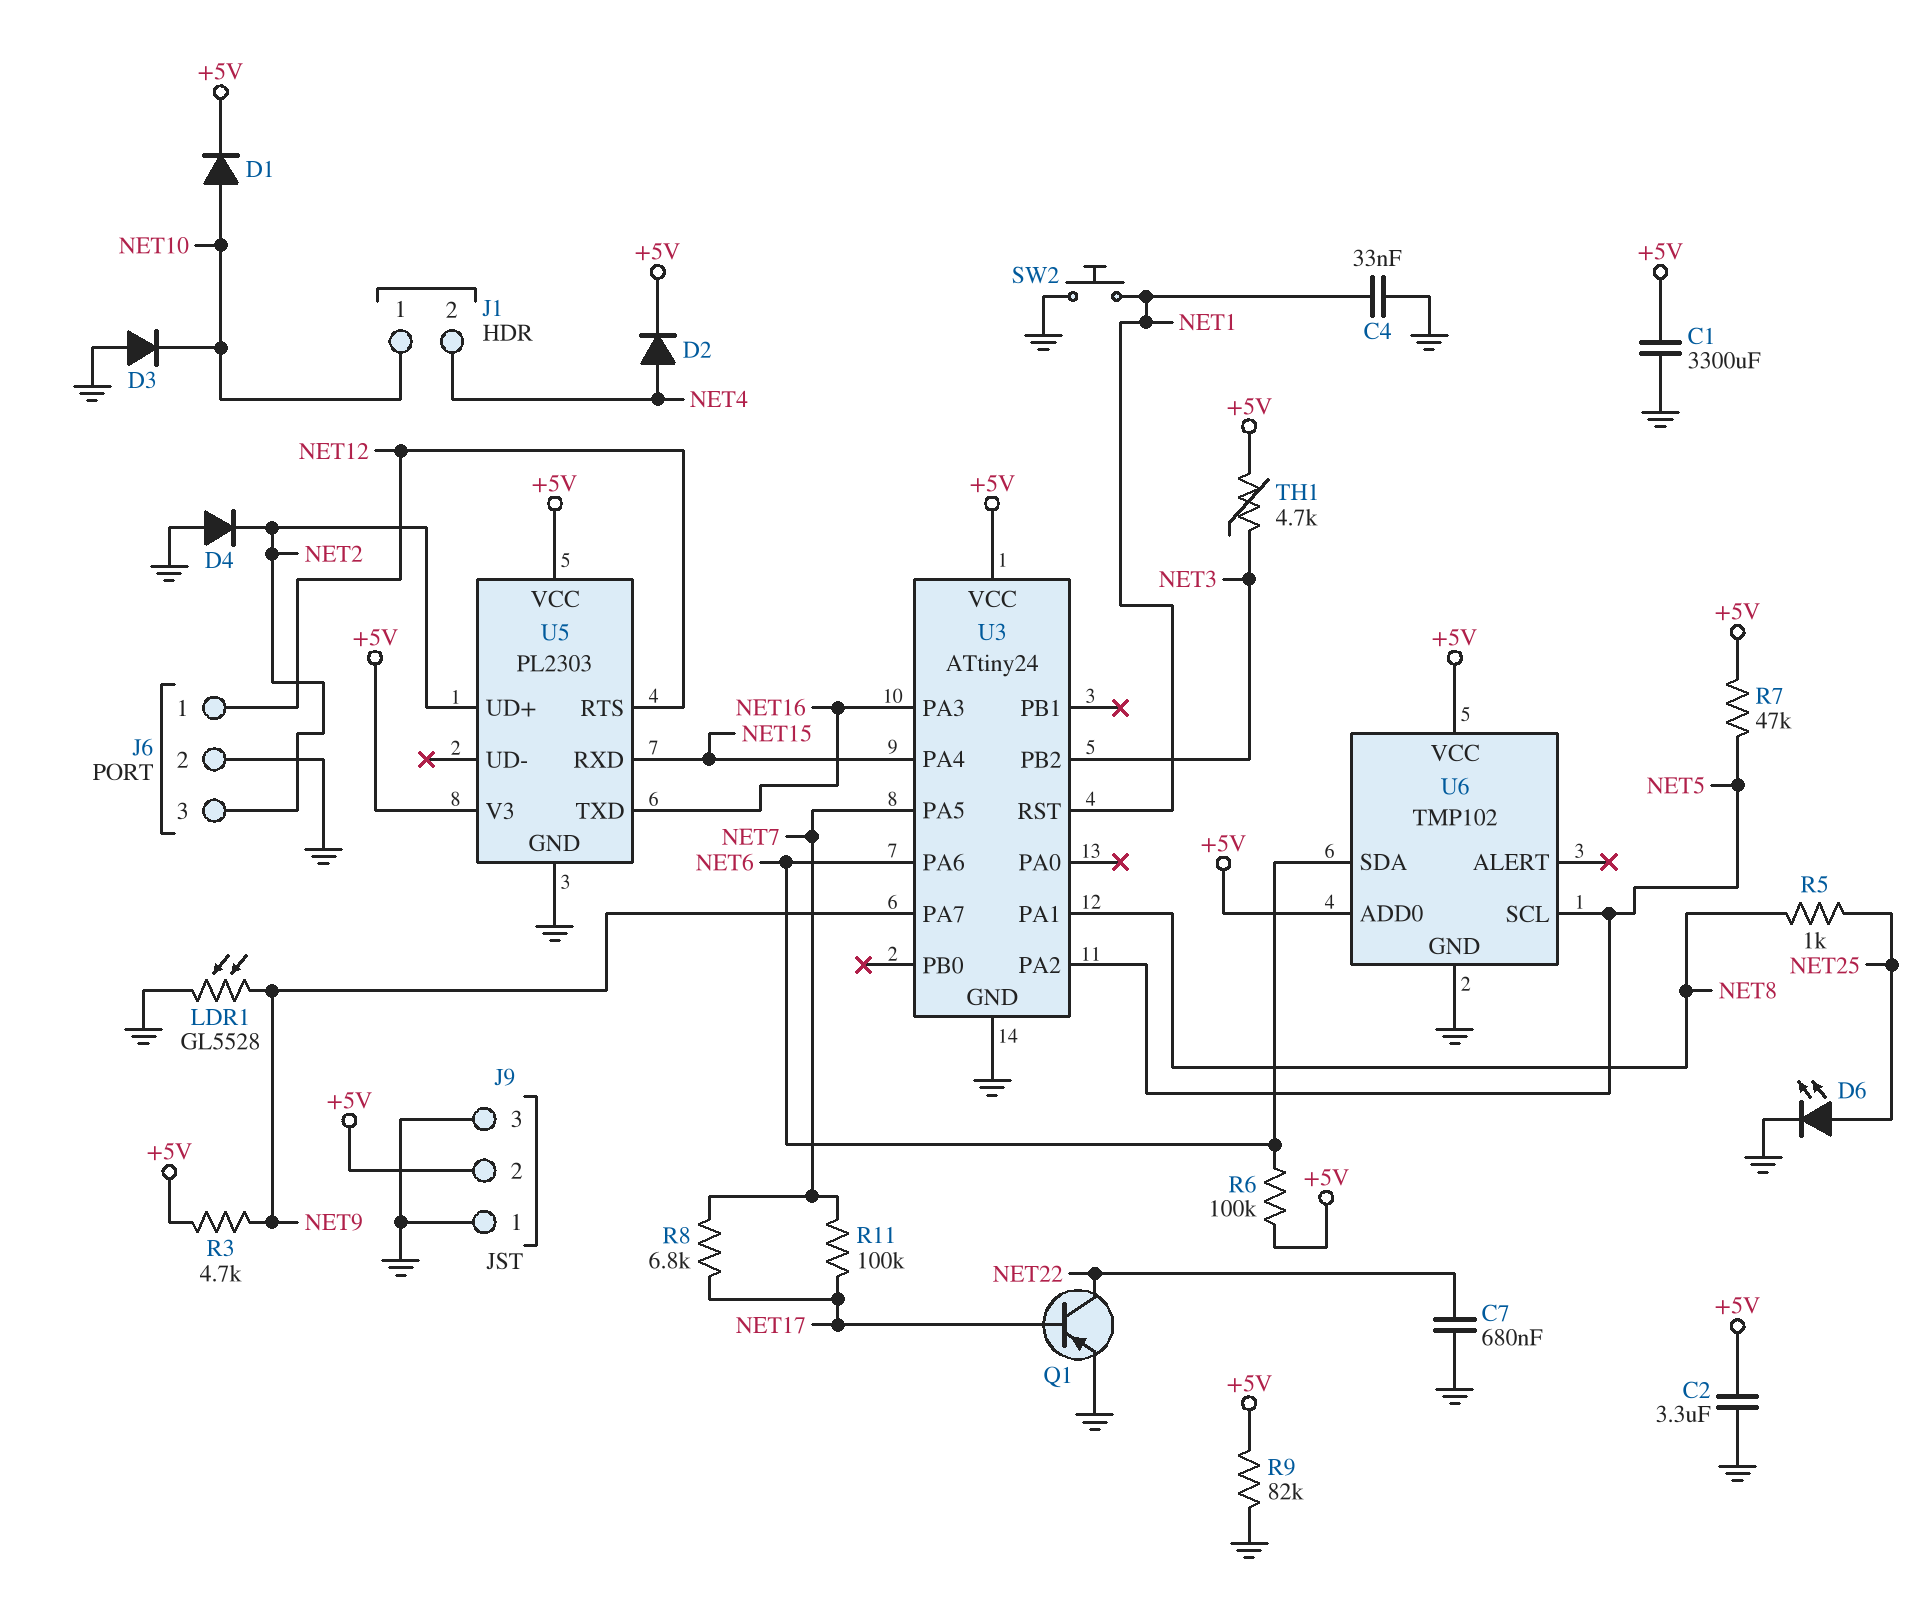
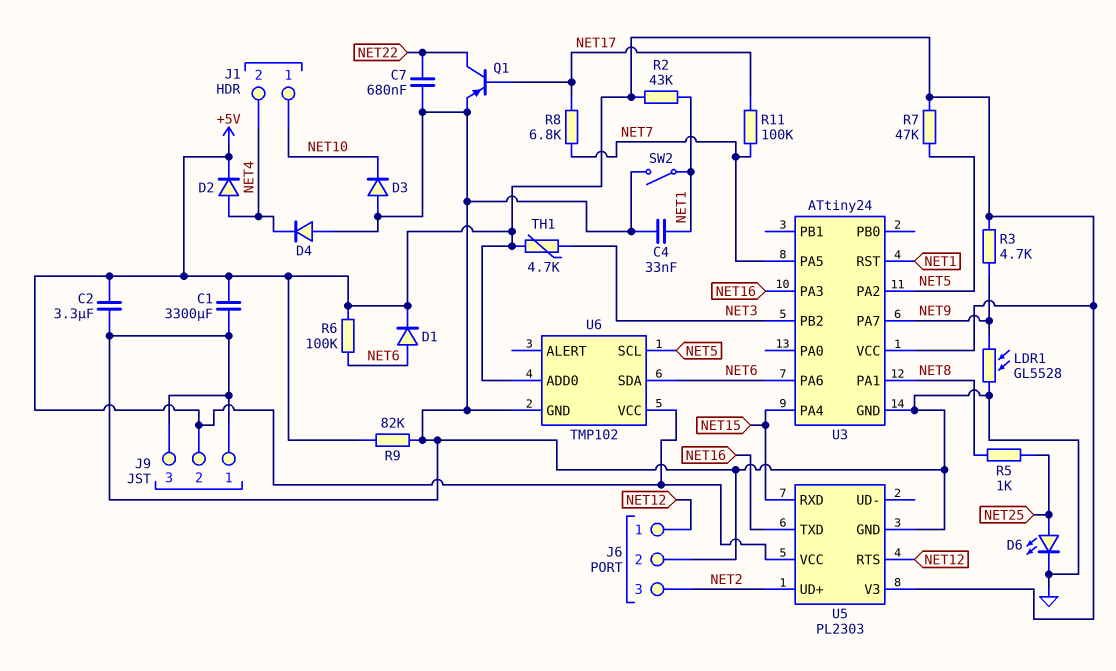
D1: diode (A NET10, K +5V) -> diode (A NET6, K +5V)
D4: diode (A GND, K NET2) -> diode (A GND, K NET4)
R2: none -> 43k (+5V, NET1)
SW2: button (GND, NET1) -> switch (GND, NET1)

